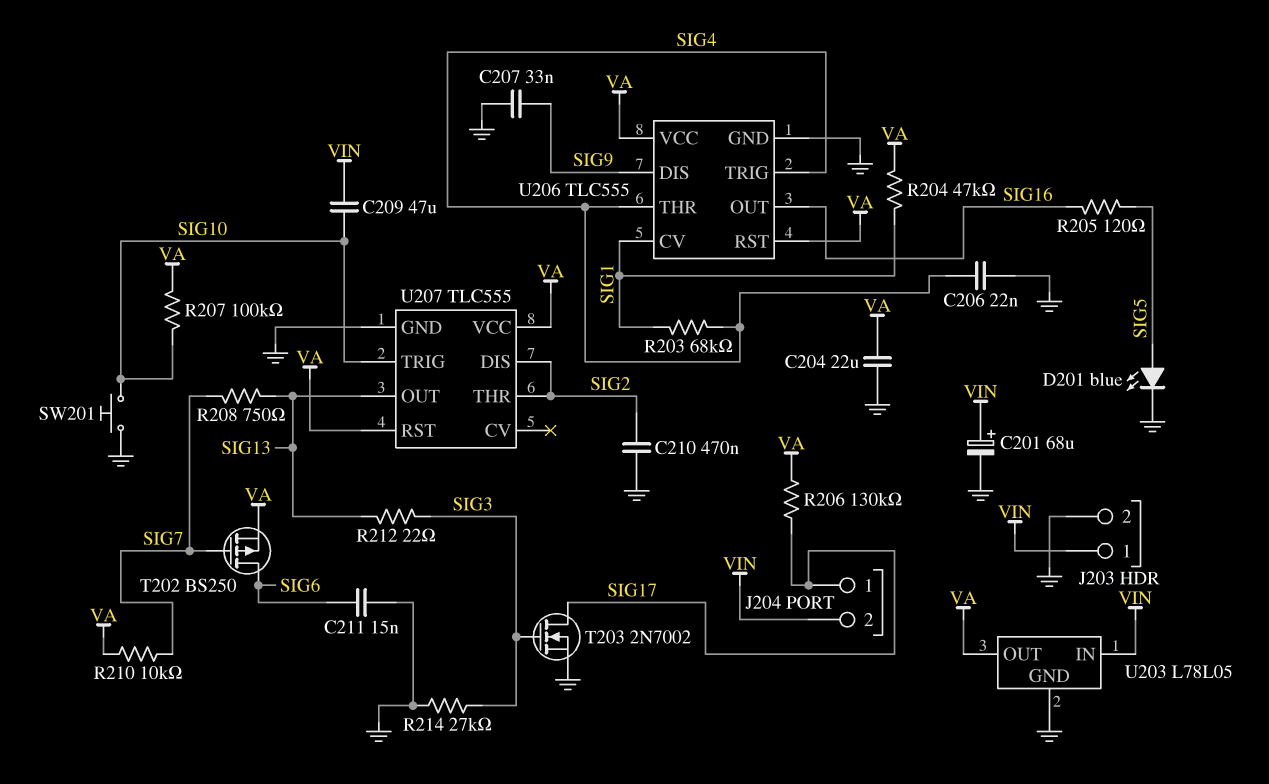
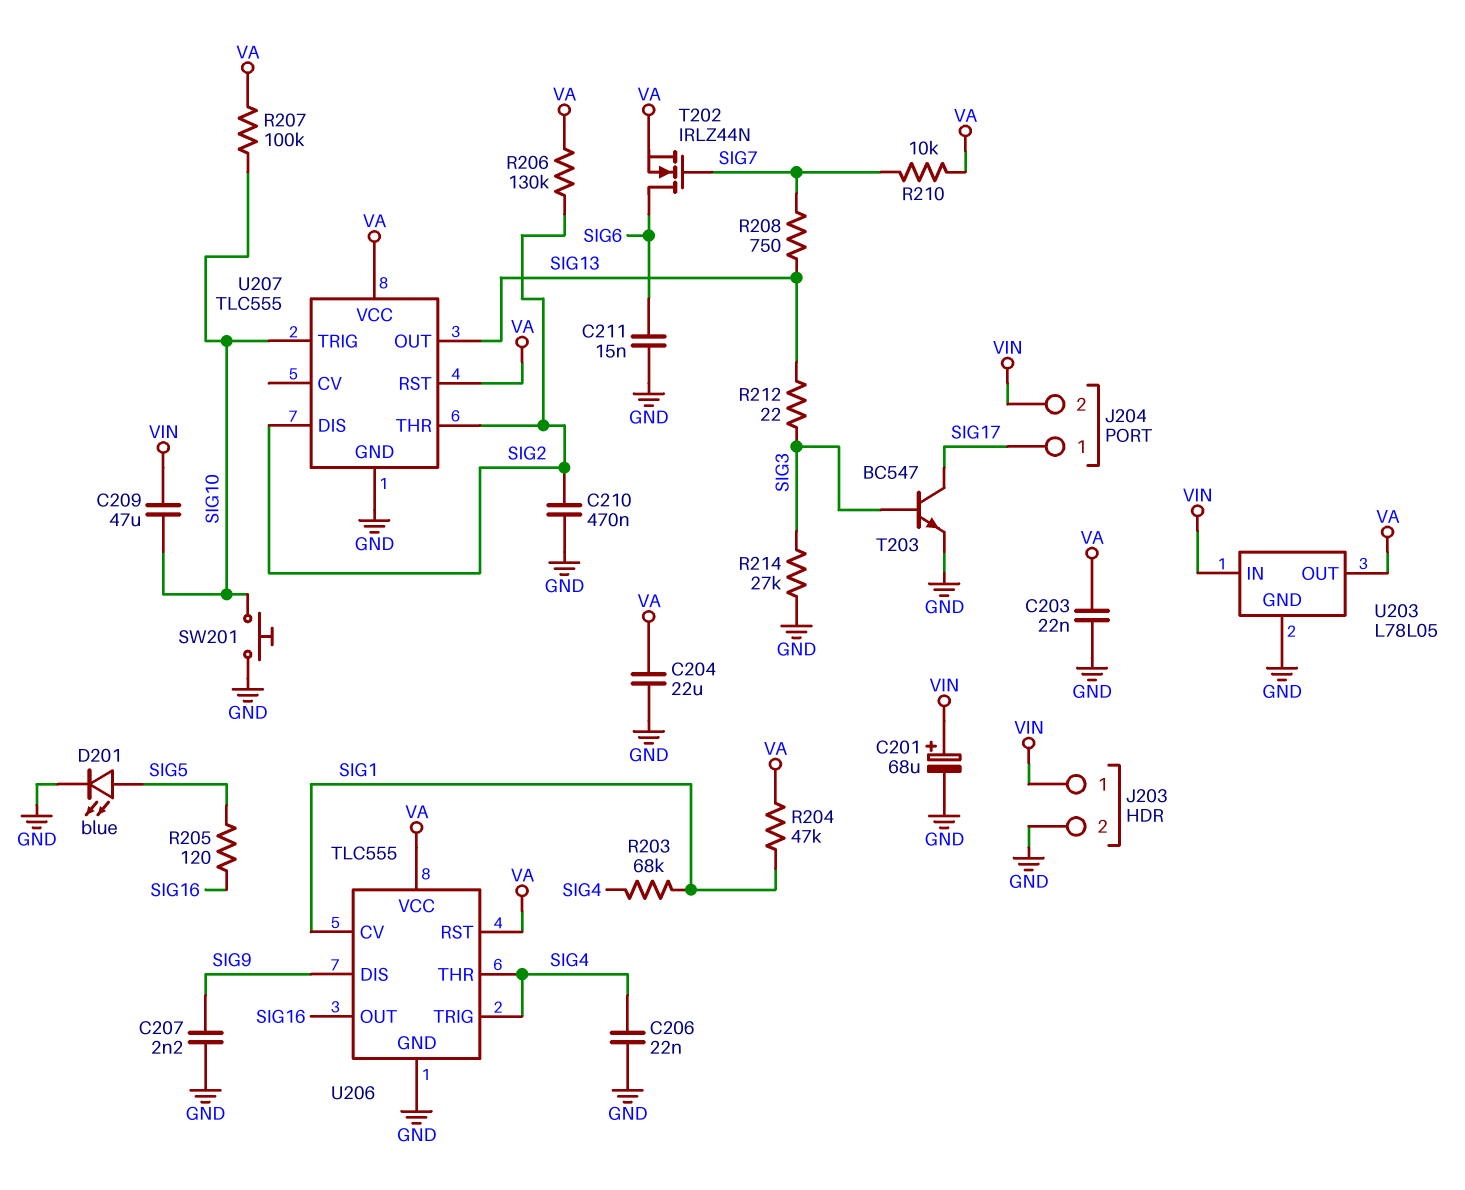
C203: none -> 22nF (GND, VA)
C207: 33nF (GND, SIG9) -> 2.2nF (GND, SIG9)
R206: 130k (SIG17, VA) -> 130k (SIG2, VA)
T202: PMOS BS250 (G SIG7, D SIG6, S VA) -> NMOS IRLZ44N (G SIG7, D SIG6, S VA)
T203: NMOS 2N7002 (G SIG3, D SIG17, S GND) -> NPN BC547 (B SIG3, C SIG17, E GND)

